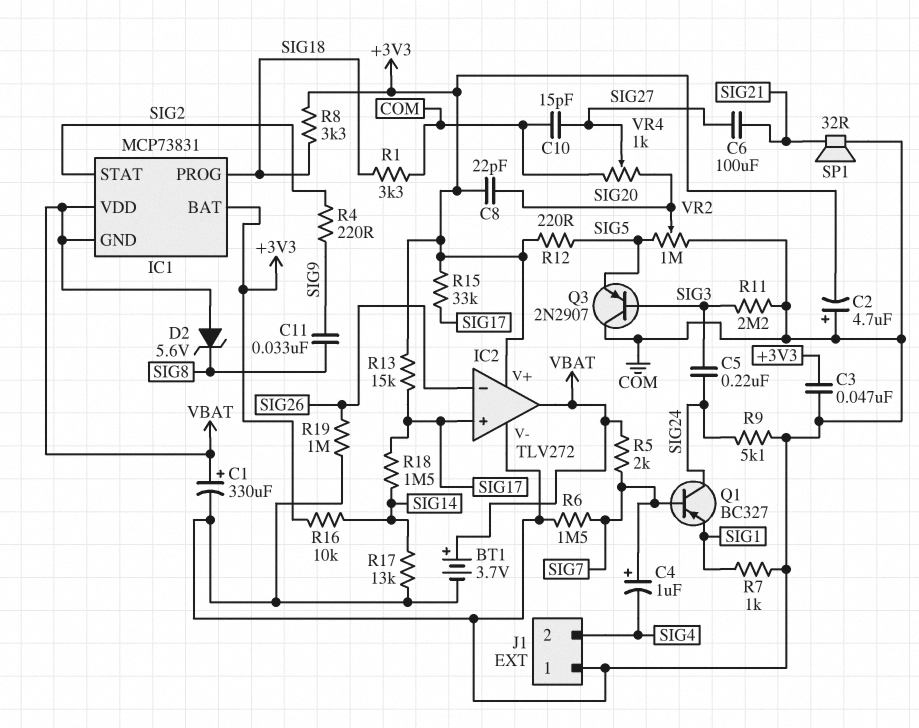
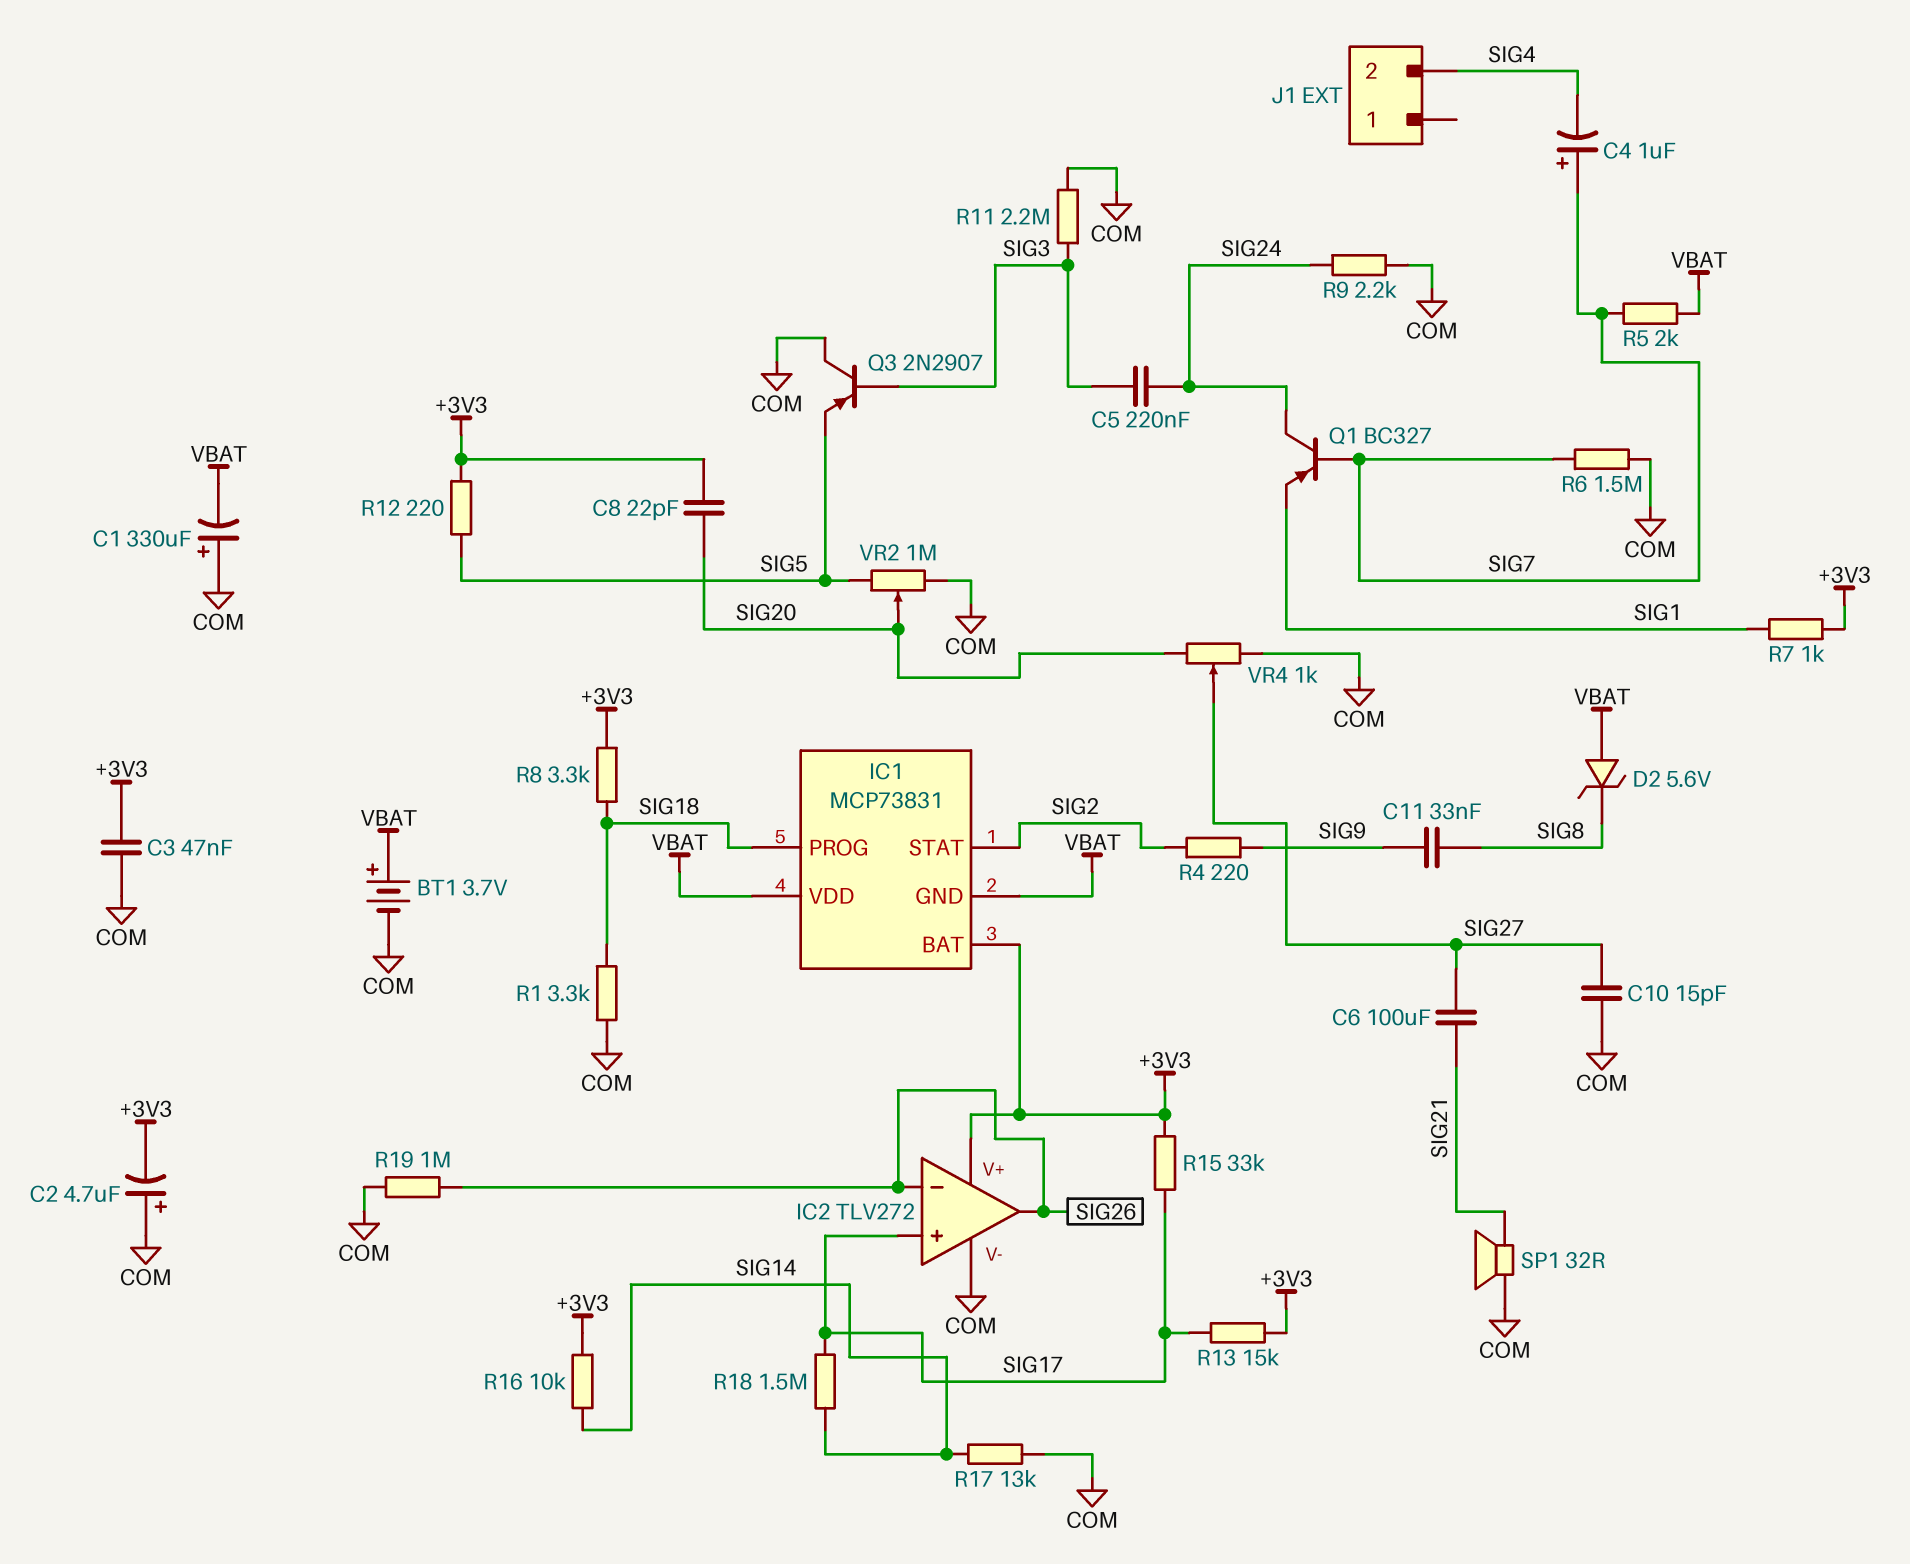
C1: 330uF (plus VBAT, minus COM) -> 330uF (plus COM, minus VBAT)
IC2 pin out: VBAT -> SIG26
J1 pin 1: COM -> none
R7: 1k (COM, SIG1) -> 1k (+3V3, SIG1)
R9: 5.1k (COM, SIG24) -> 2.2k (COM, SIG24)

